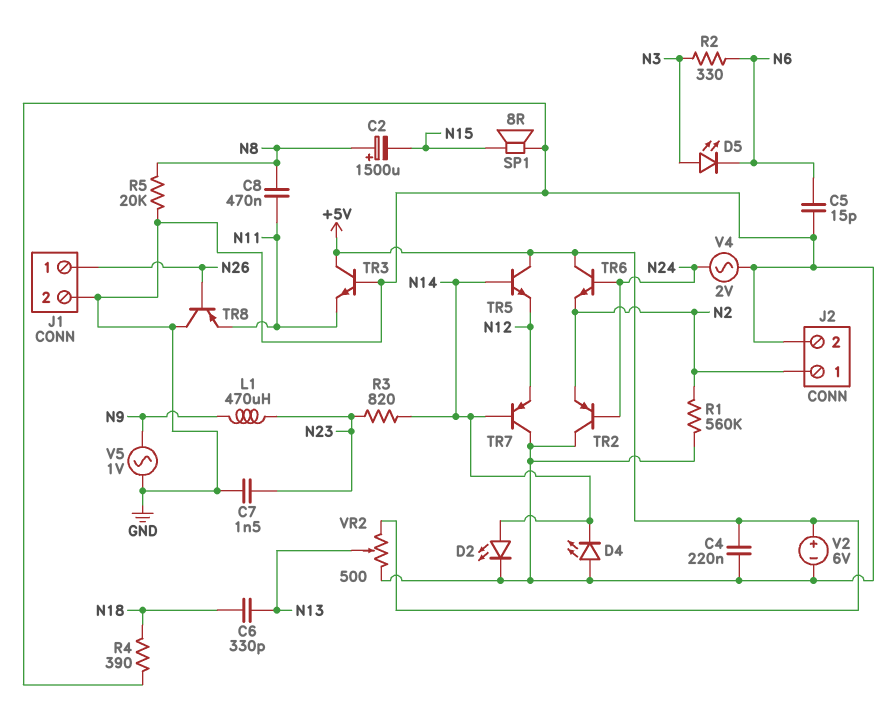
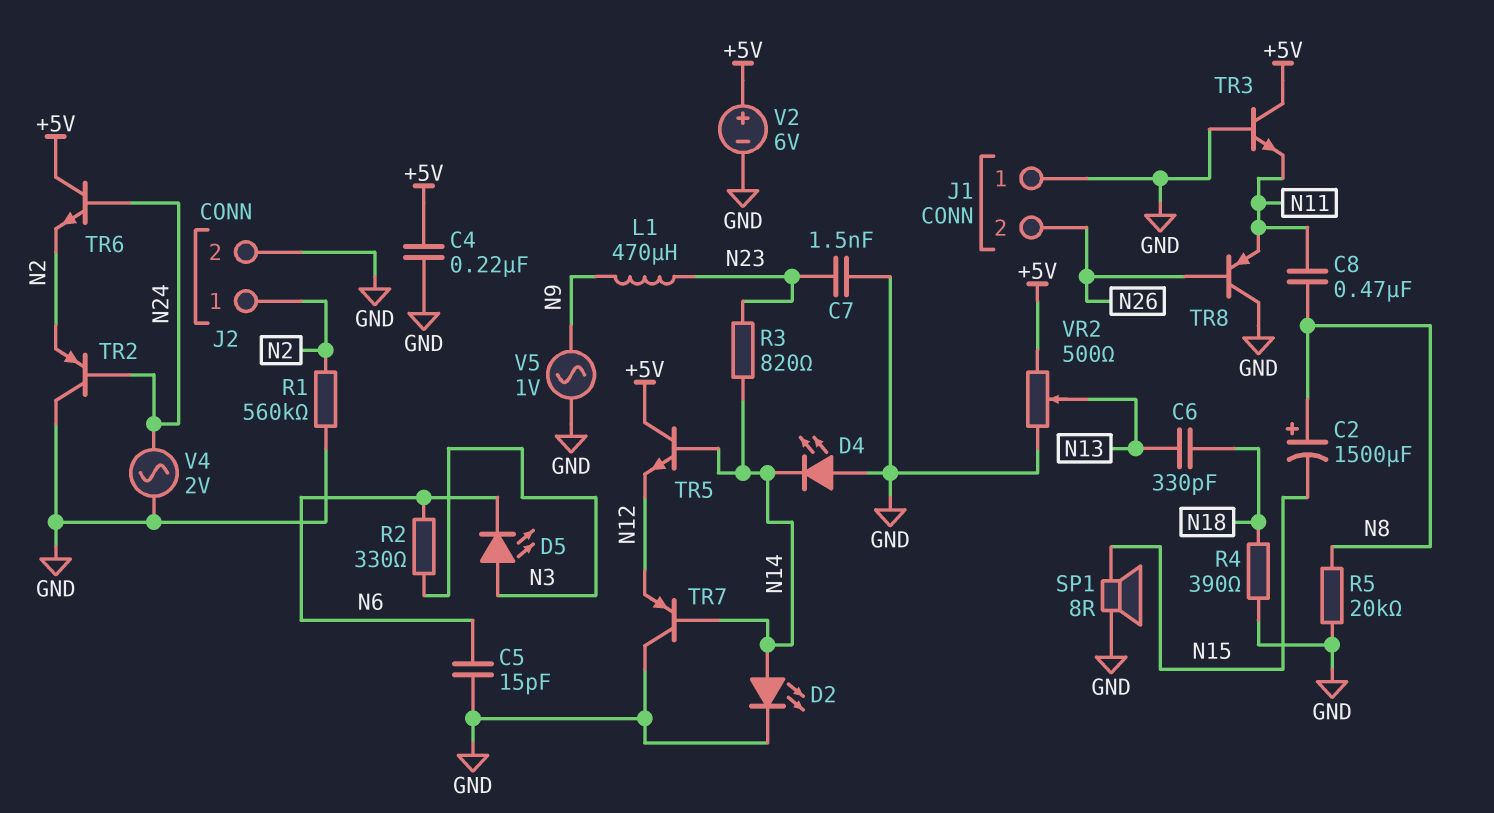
J1 pin 1: N26 -> GND
J1 pin 2: GND -> N26

